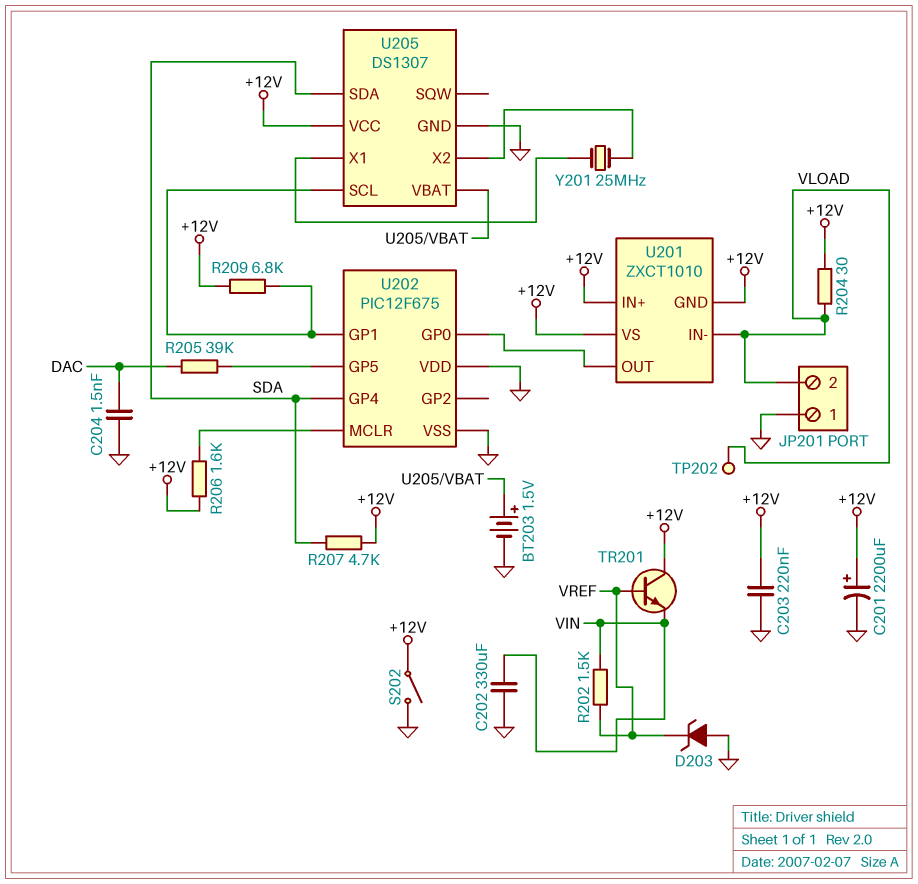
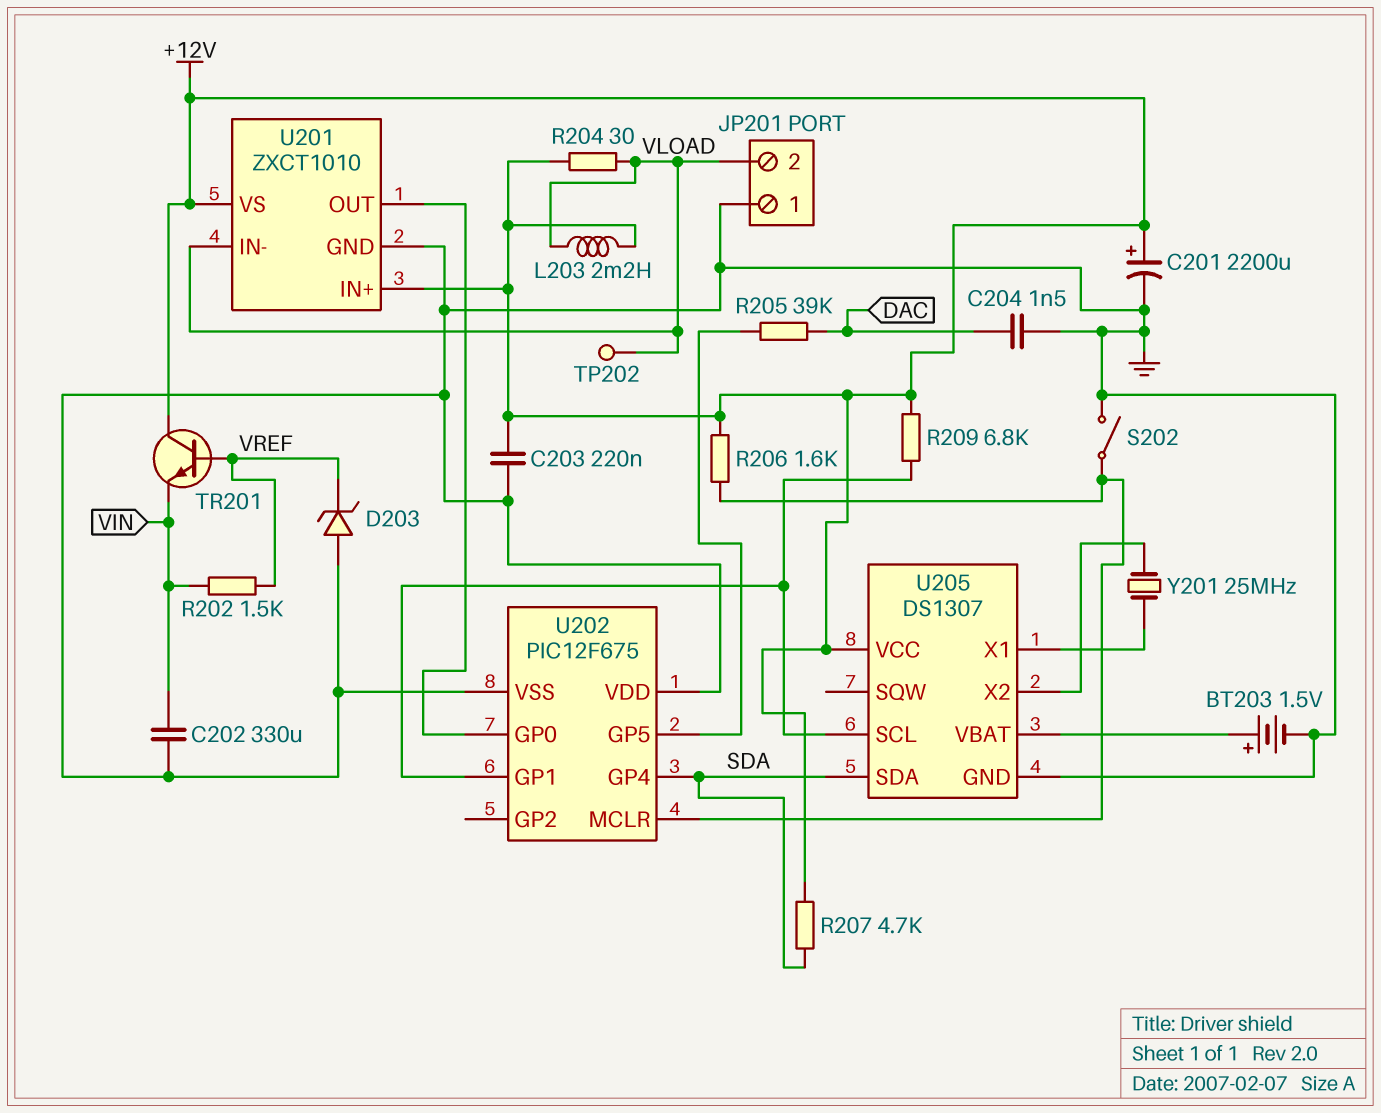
L203: none -> 2.2mH (+12V, VLOAD)
S202: switch (+12V, GND) -> switch (GND, U202/MCLR)
U201 pin GND: +12V -> GND

